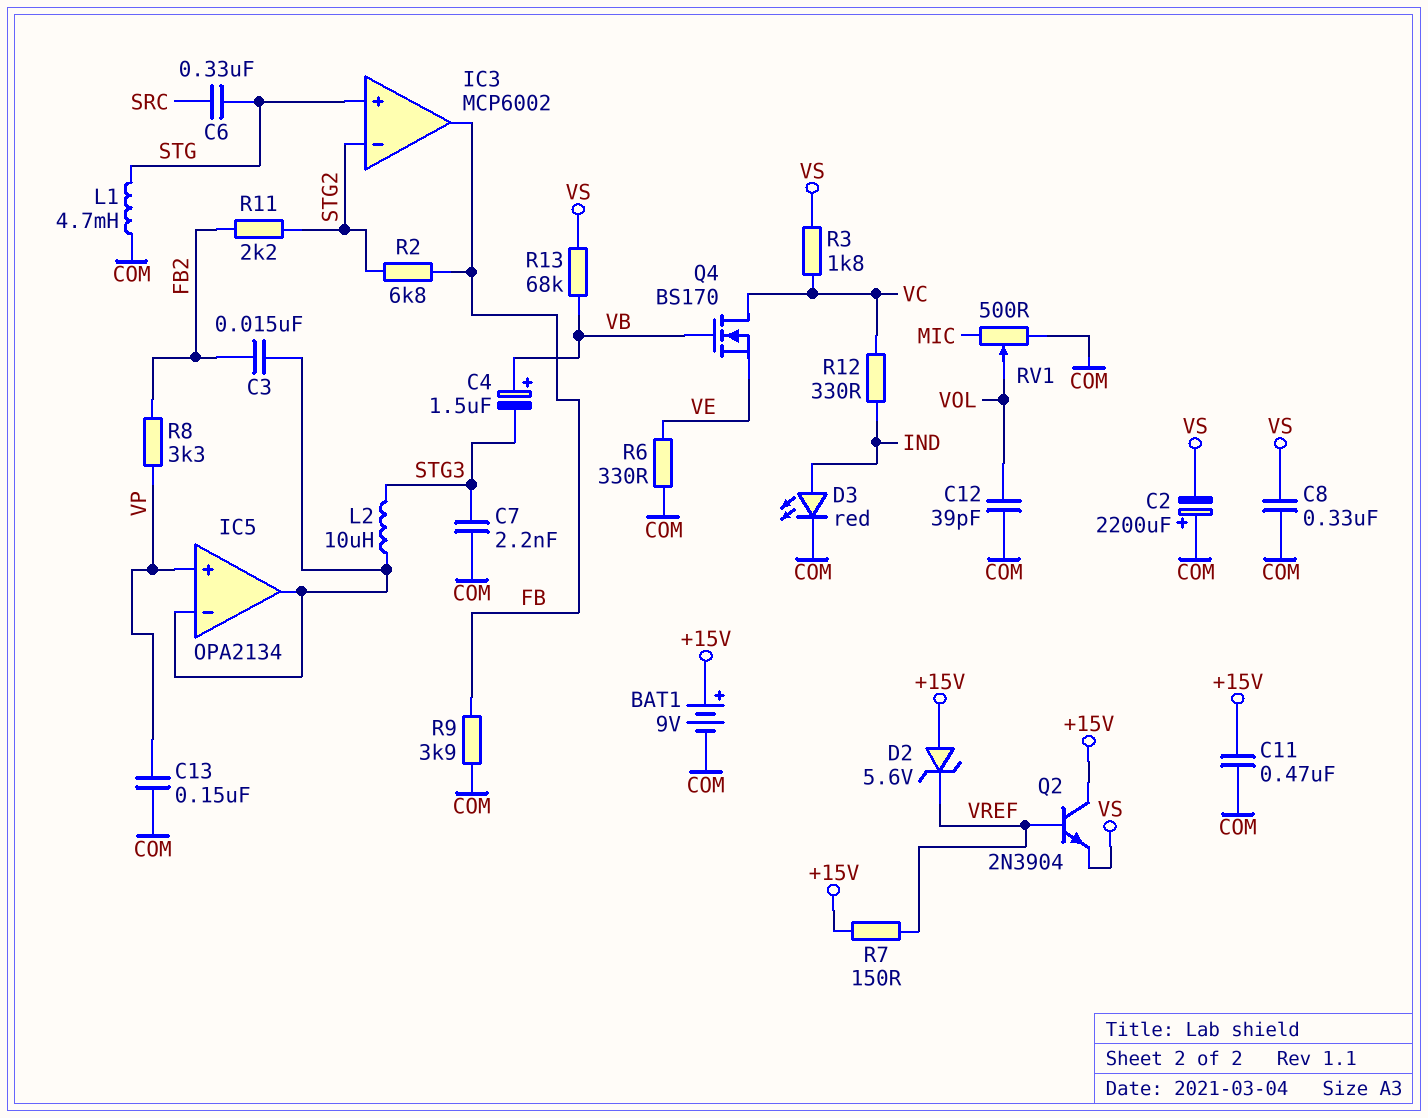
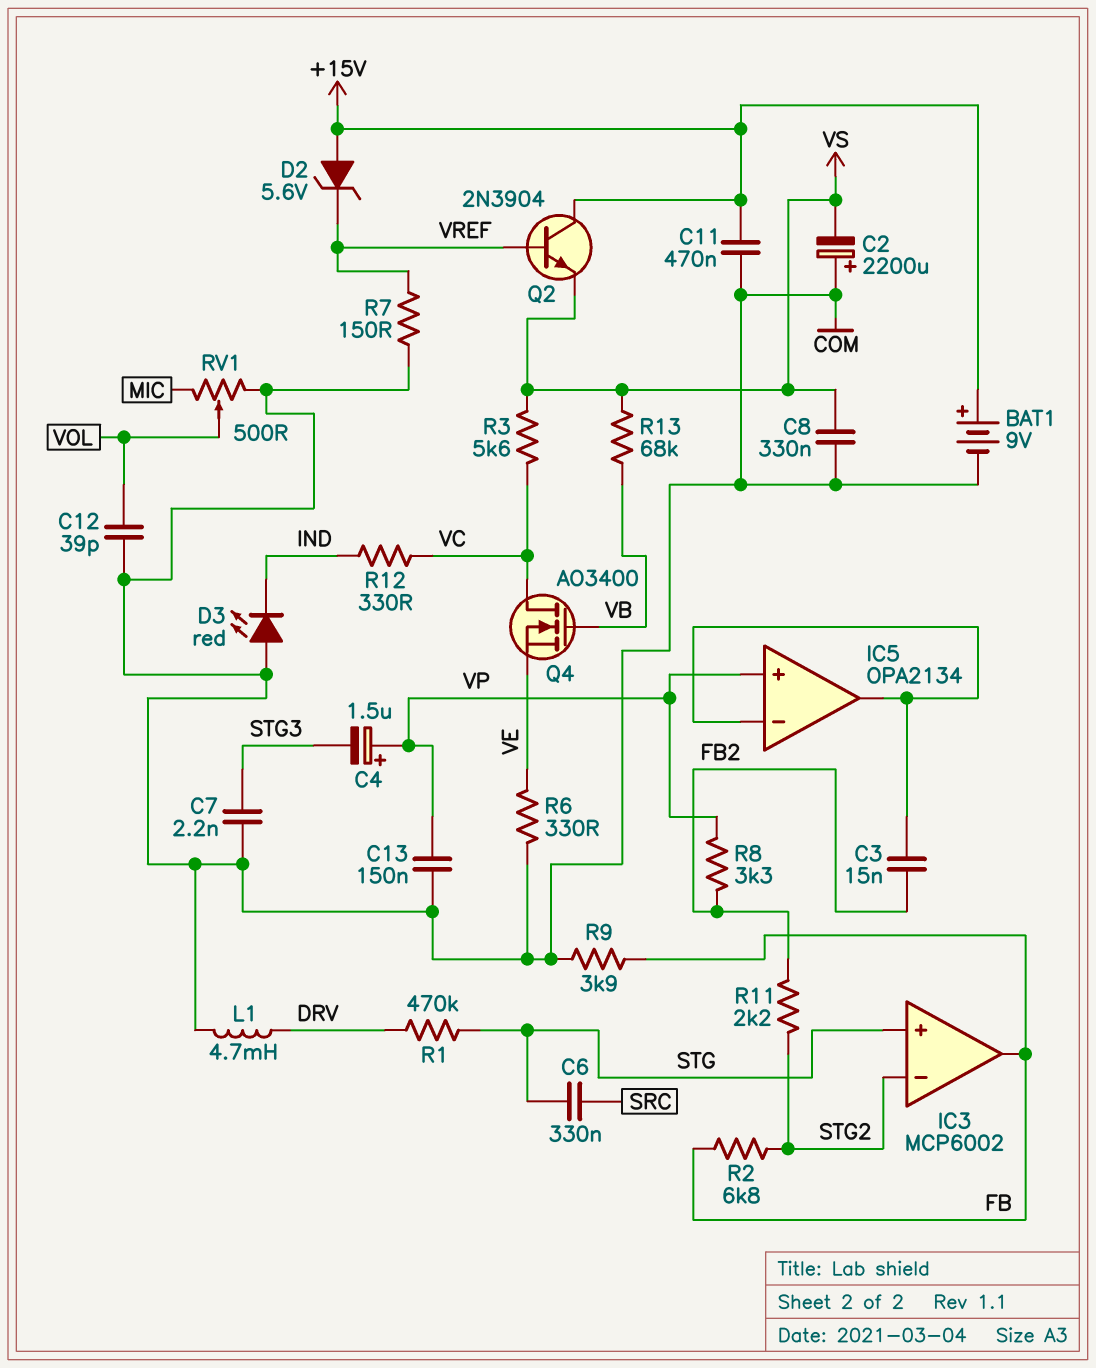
C4: 1.5uF (plus VB, minus STG3) -> 1.5uF (plus VP, minus STG3)
D3: LED red (A IND, K COM) -> LED red (A COM, K IND)
L1: 4.7mH (COM, STG) -> 4.7mH (COM, DRV)
L2: 10uH (IC5/in-, STG3) -> none
Q4: NMOS BS170 (G VB, D VC, S VE) -> NMOS AO3400 (G VB, D VC, S VE)
R1: none -> 470k (DRV, STG)
R3: 1.8k (VC, VS) -> 5.6k (VC, VS)
R7: 150 (+15V, VREF) -> 150 (COM, VREF)

